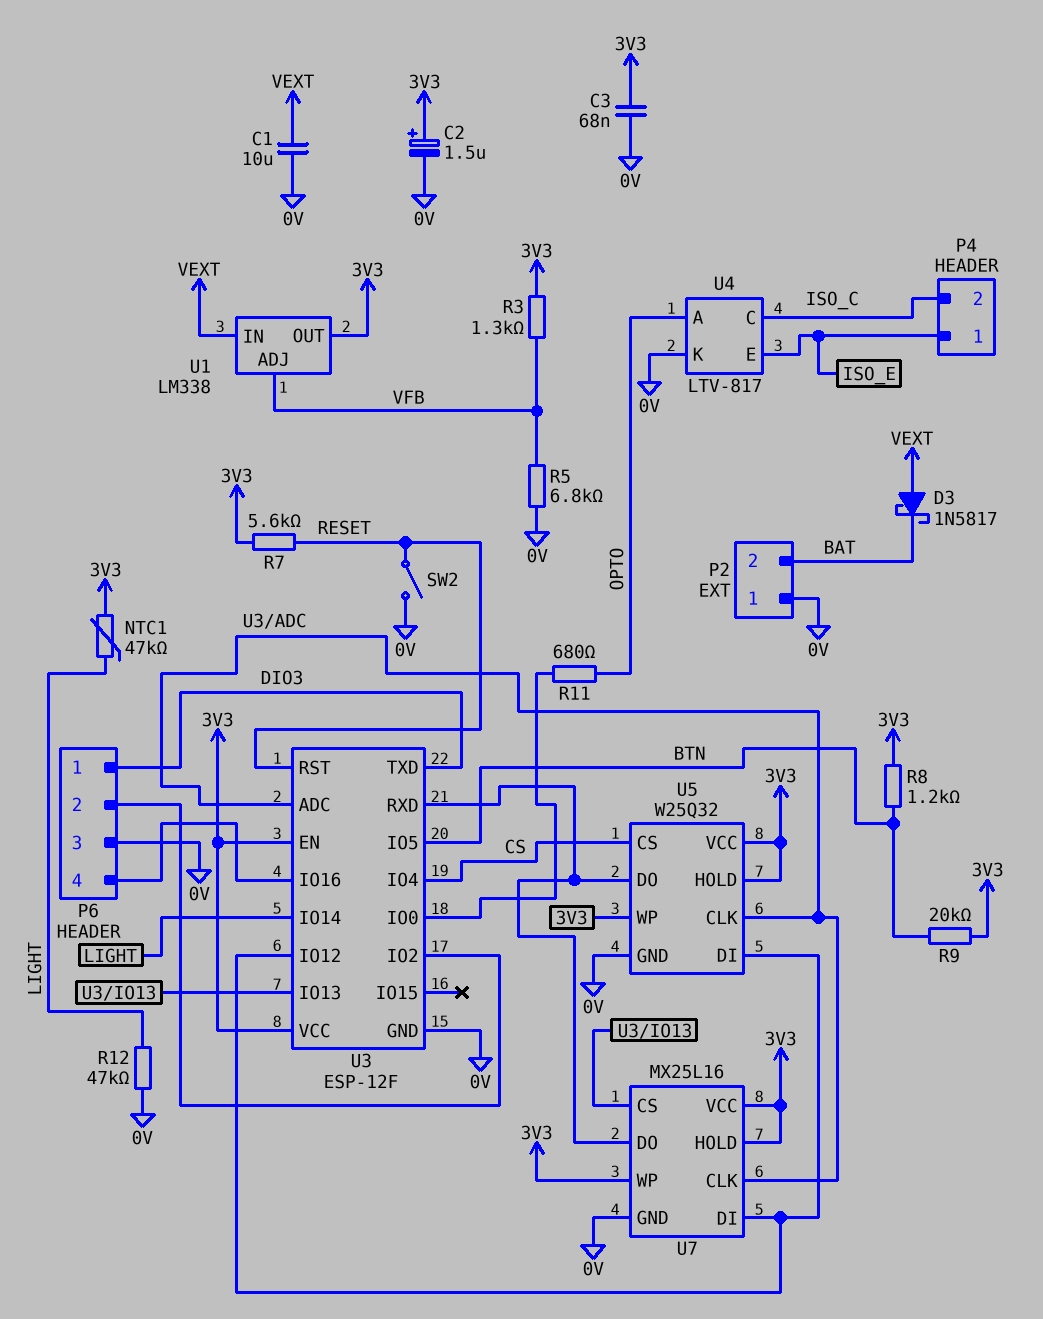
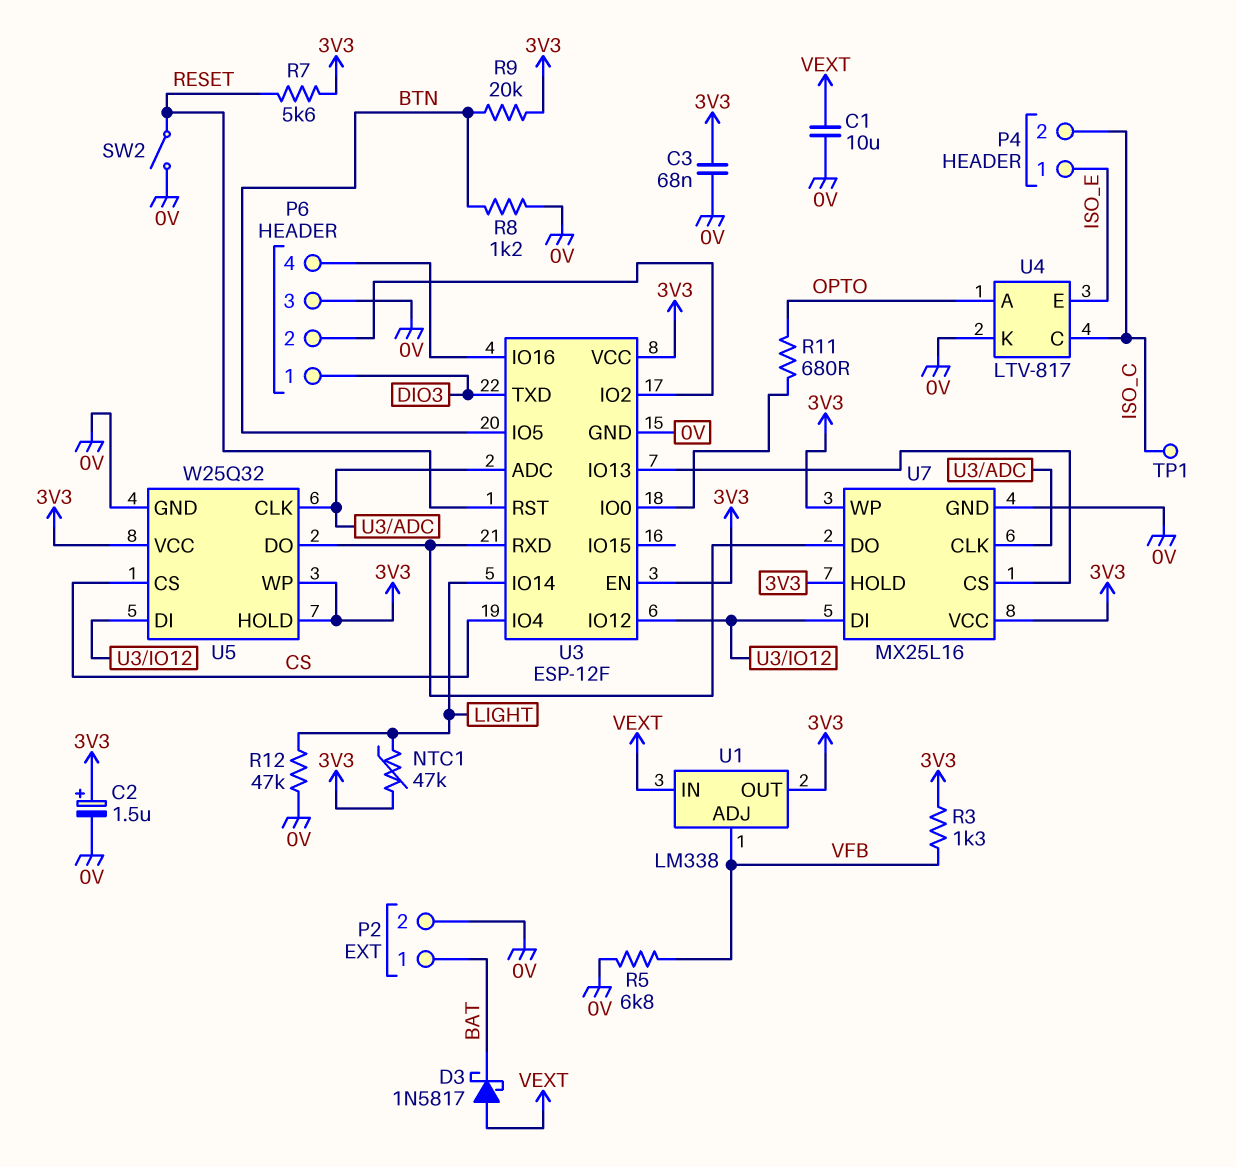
P2 pin 1: 0V -> BAT
P2 pin 2: BAT -> 0V
R8: 1.2k (3V3, BTN) -> 1.2k (0V, BTN)
TP1: none -> test point (ISO_C)

